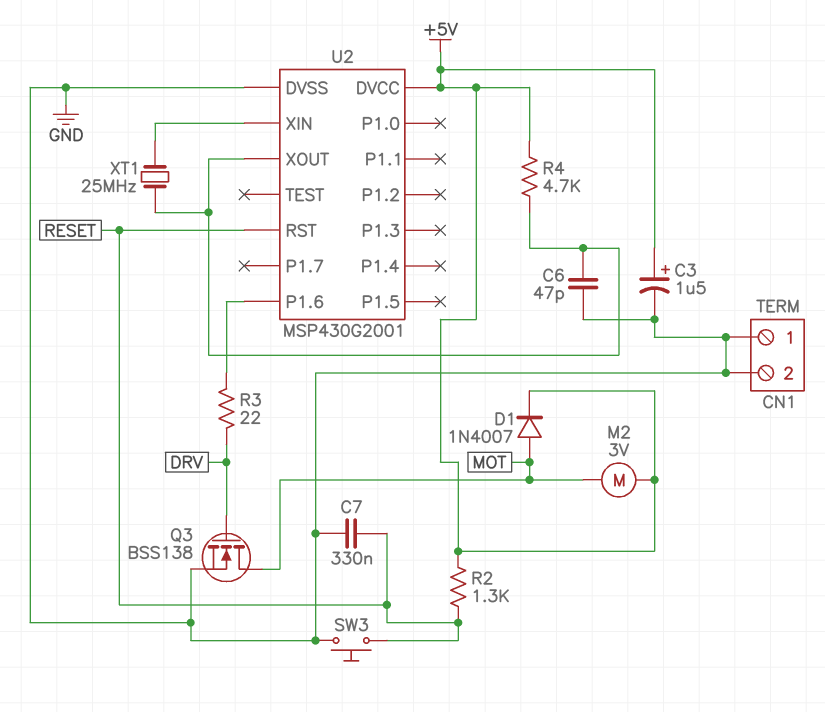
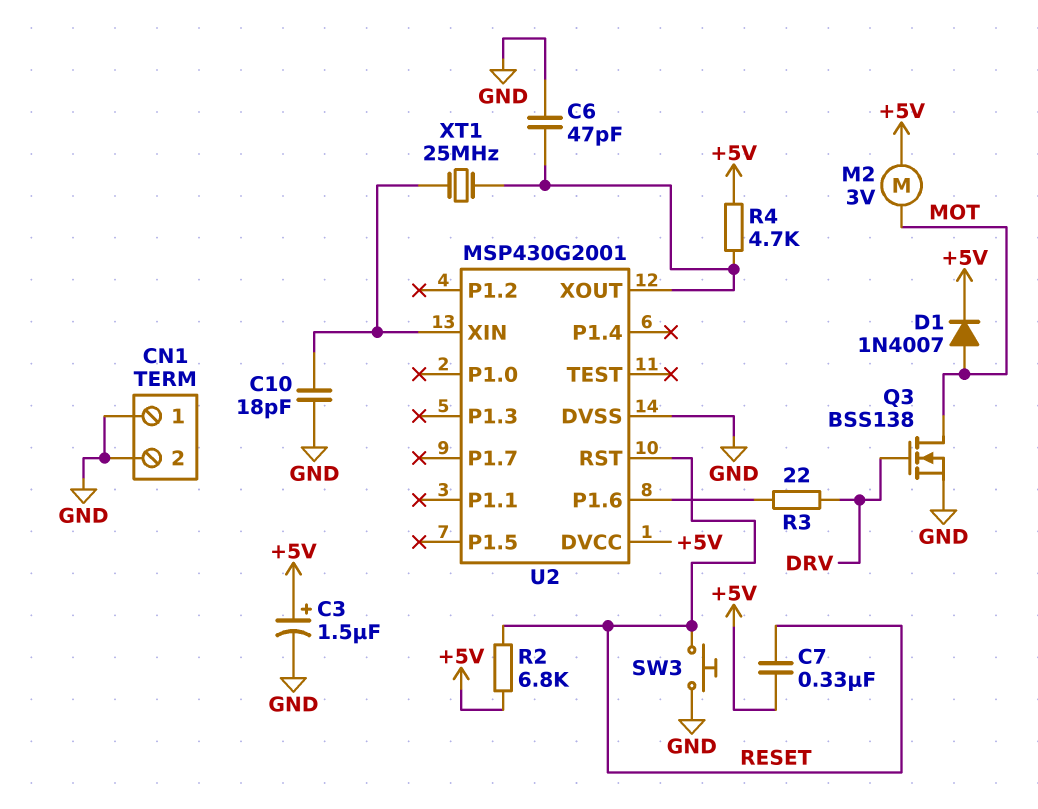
C7: 330nF (GND, RESET) -> 330nF (+5V, RESET)
C10: none -> 18pF (GND, U2/XIN)
R2: 1.3k (+5V, RESET) -> 6.8k (+5V, RESET)

